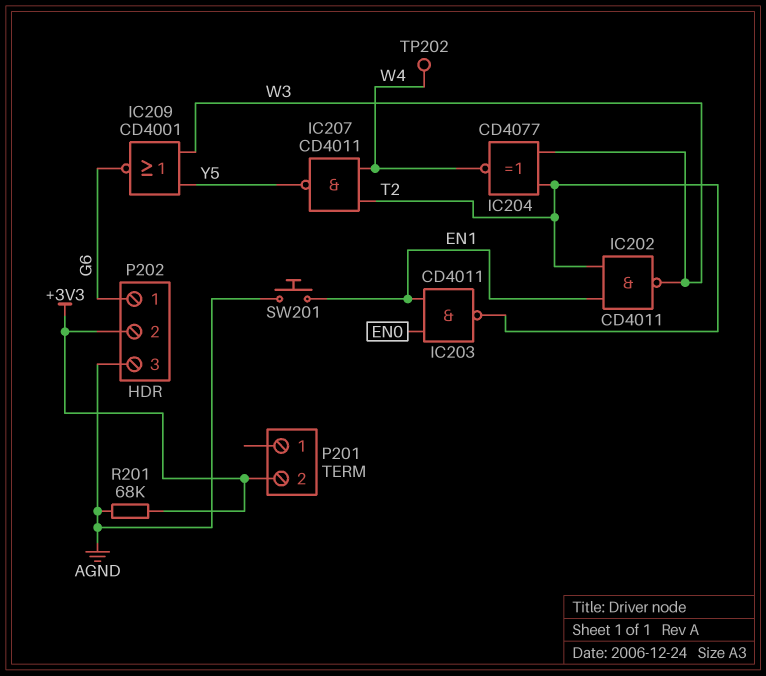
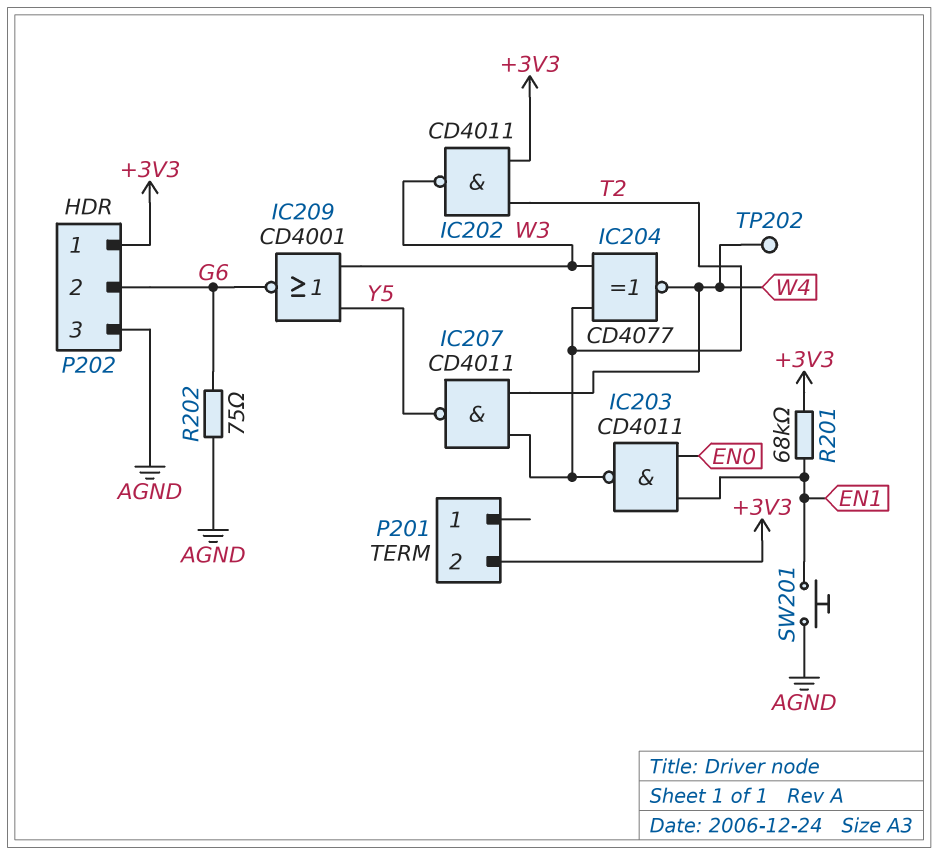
IC202: NAND CD4011 (in EN1, in T2, out W3) -> NAND CD4011 (in +3V3, in T2, out W3)
P202 pin 1: G6 -> +3V3
P202 pin 2: +3V3 -> G6
R201: 68k (+3V3, AGND) -> 68k (+3V3, EN1)
R202: none -> 75 (AGND, G6)

